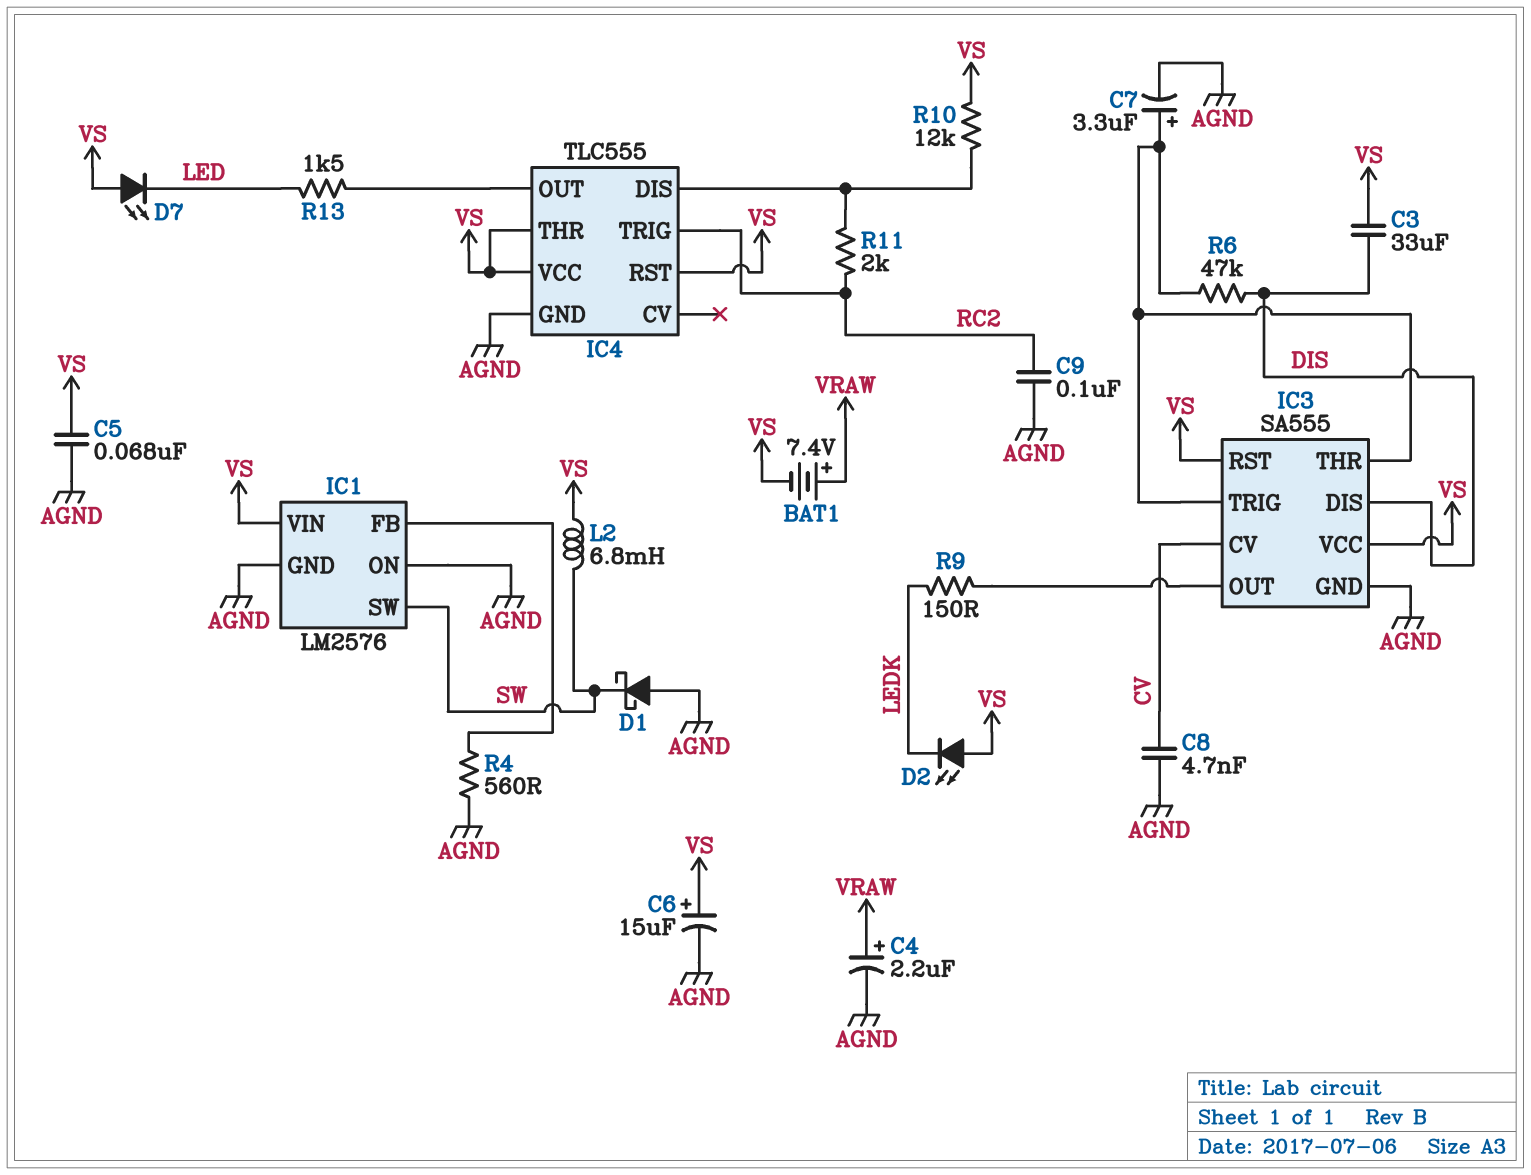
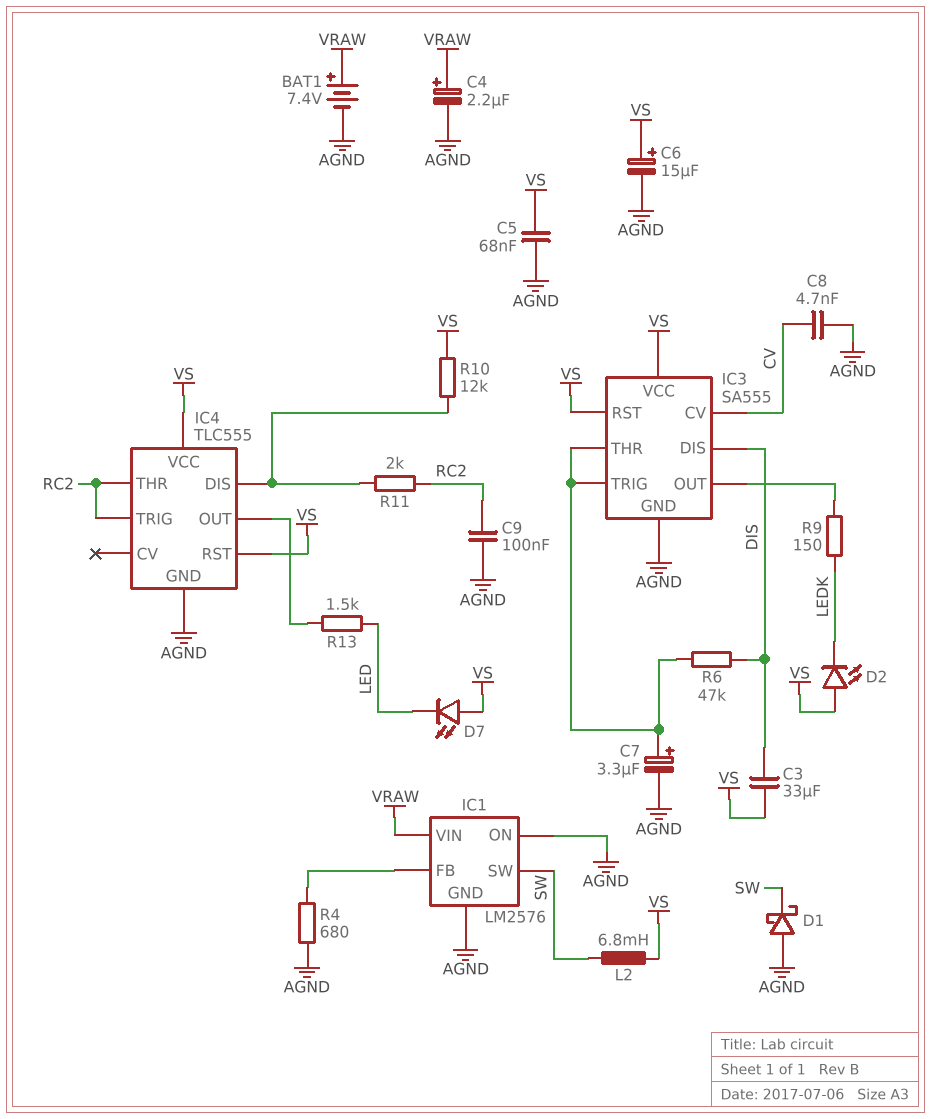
BAT1: 7.4V (plus VRAW, minus VS) -> 7.4V (plus VRAW, minus AGND)
IC1 pin VIN: VS -> VRAW
IC4 pin THR: VS -> RC2
R4: 560 (AGND, IC1/FB) -> 680 (AGND, IC1/FB)

